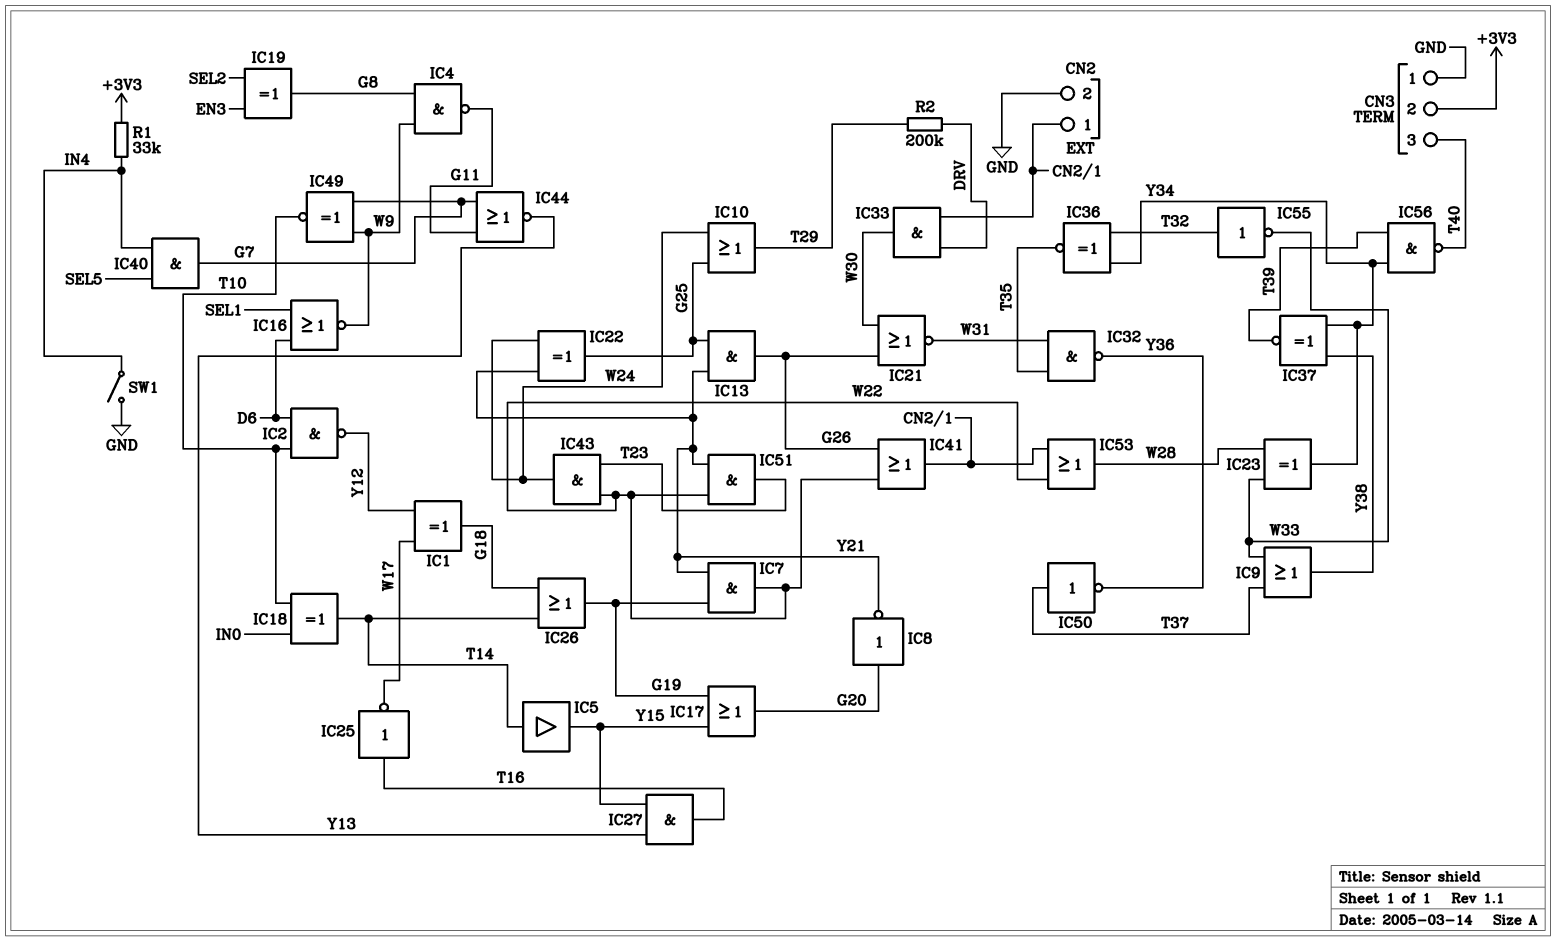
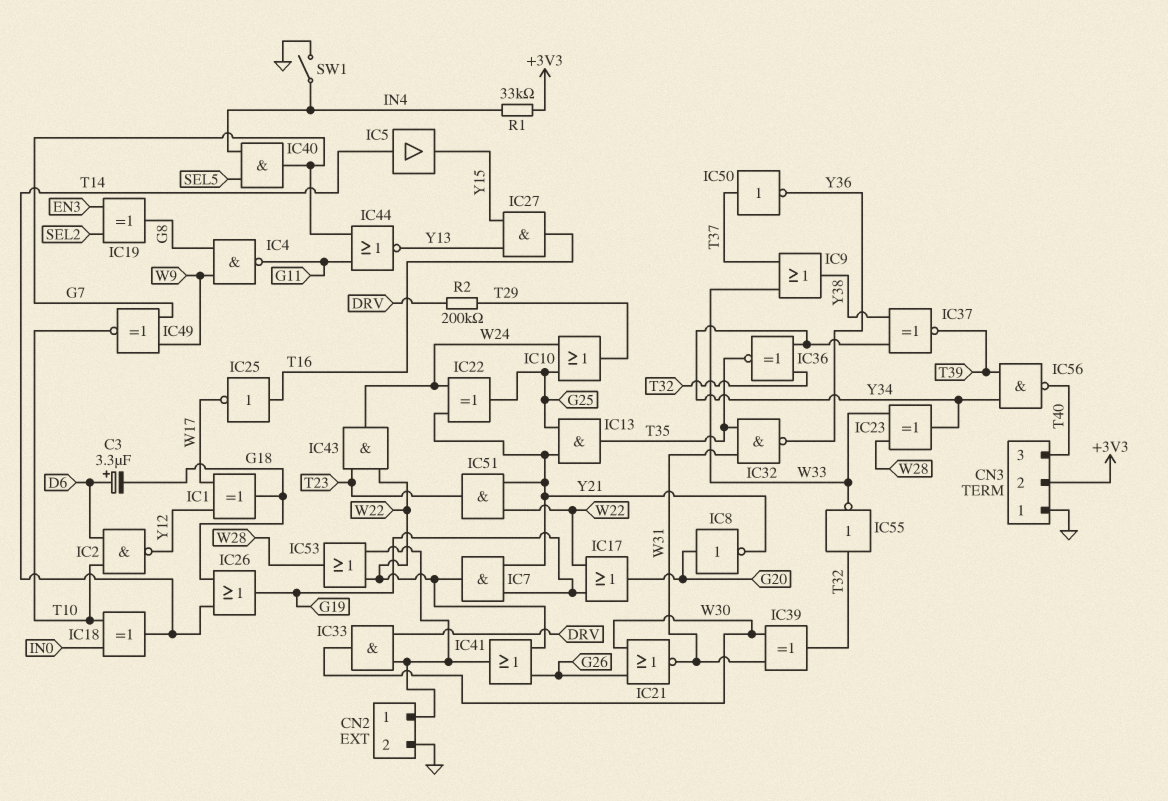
C3: none -> 3.3uF (plus D6, minus G18)
IC13: AND (in G25, in Y21, out G26) -> AND (in G25, in Y21, out T35)
IC16: NOR (in D6, in SEL1, out W9) -> none
IC17: OR (in G19, in Y15, out G20) -> OR (in G19, in W22, out G20)
IC39: none -> XOR (in W30, in W31, out T32)

